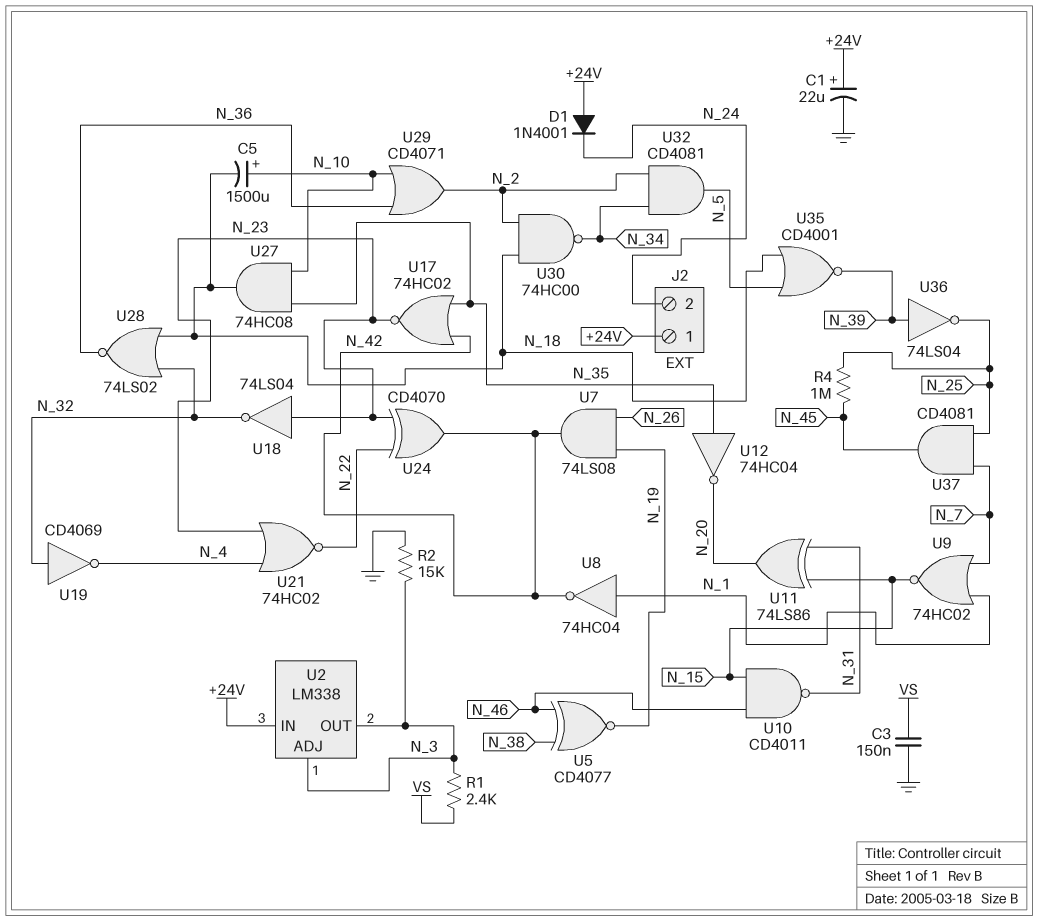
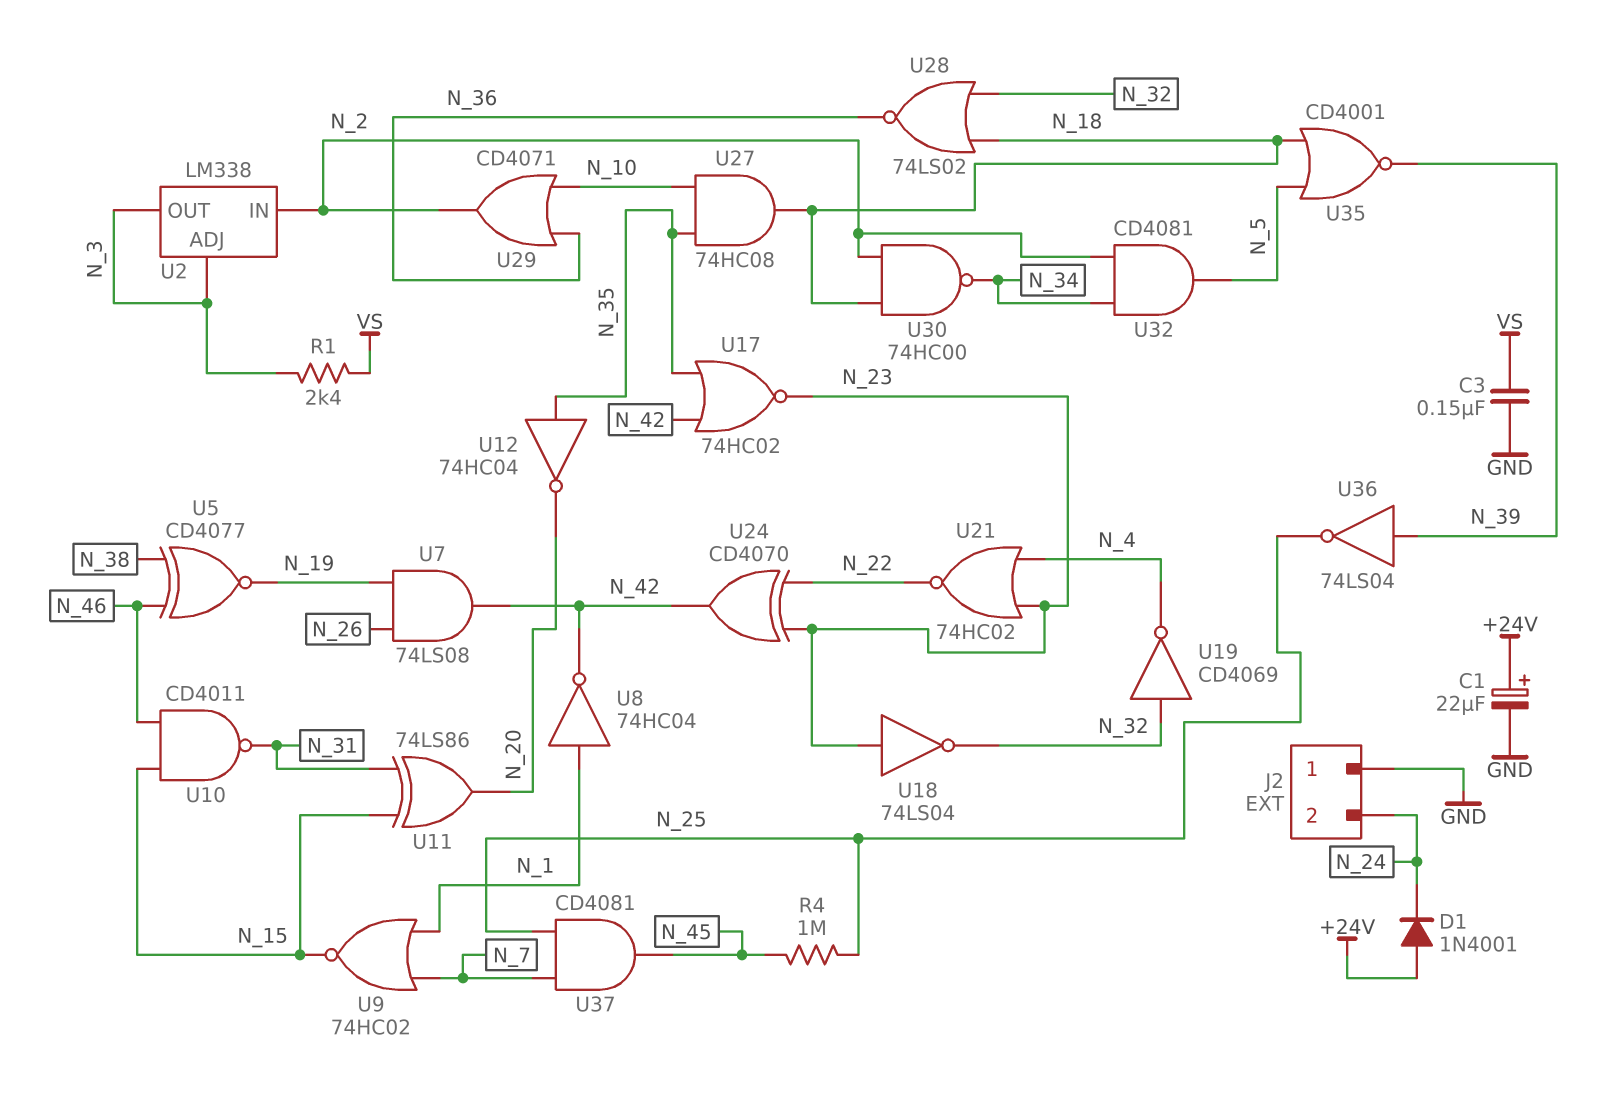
C5: 1500uF (plus N_10, minus N_18) -> none
J2 pin 1: +24V -> GND
R2: 15k (GND, N_3) -> none
U2 pin IN: +24V -> N_2

